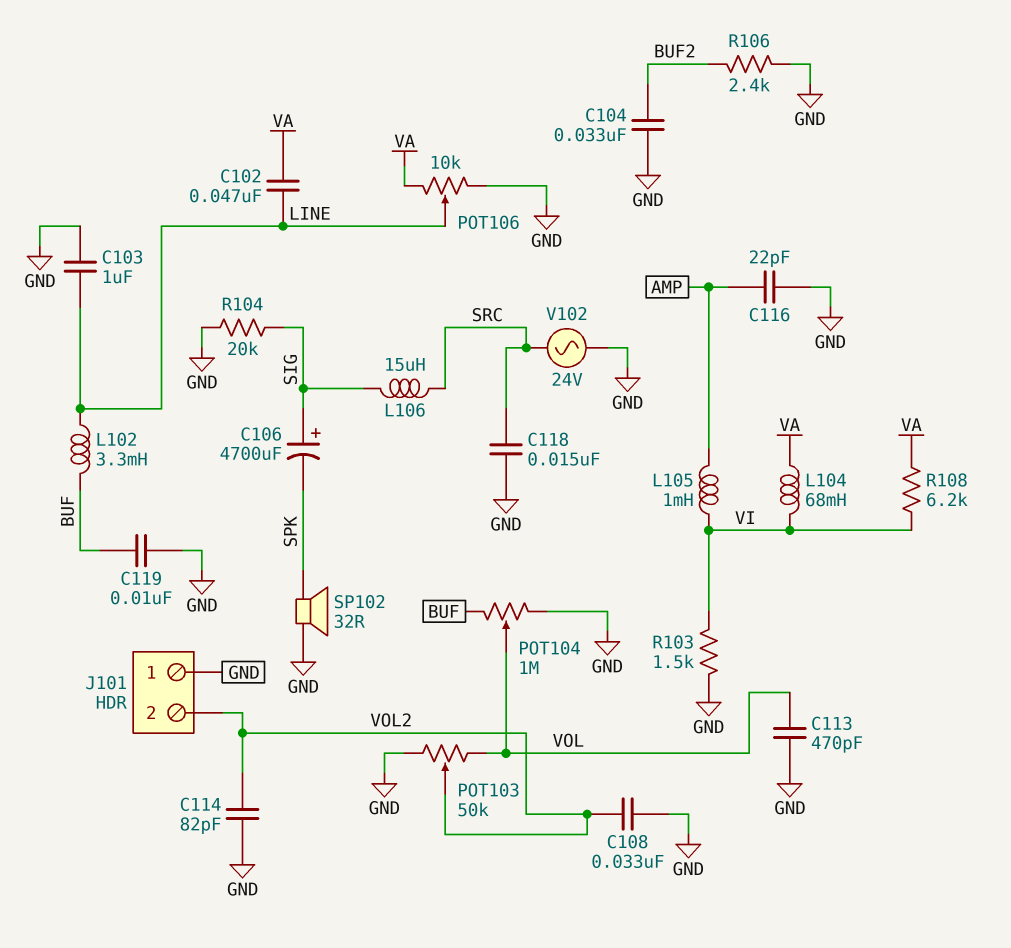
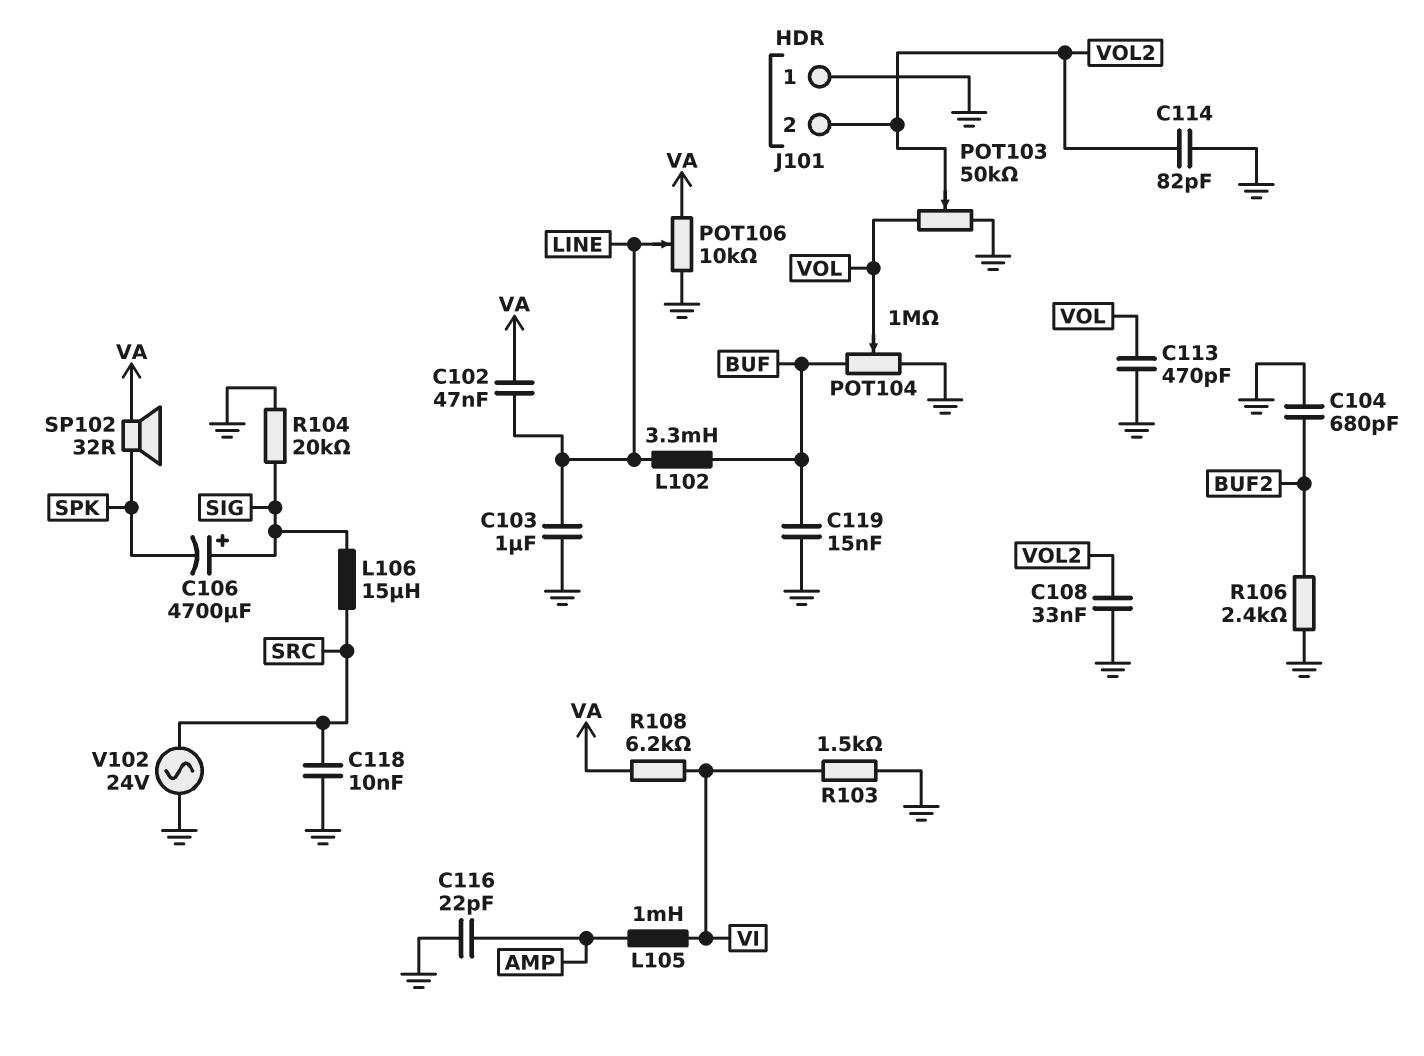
C104: 33nF (BUF2, GND) -> 680pF (BUF2, GND)
C118: 15nF (GND, SRC) -> 10nF (GND, SRC)
C119: 10nF (BUF, GND) -> 15nF (BUF, GND)
L104: 68mH (VA, VI) -> none
SP102: speaker 32R (GND, SPK) -> speaker 32R (SPK, VA)

